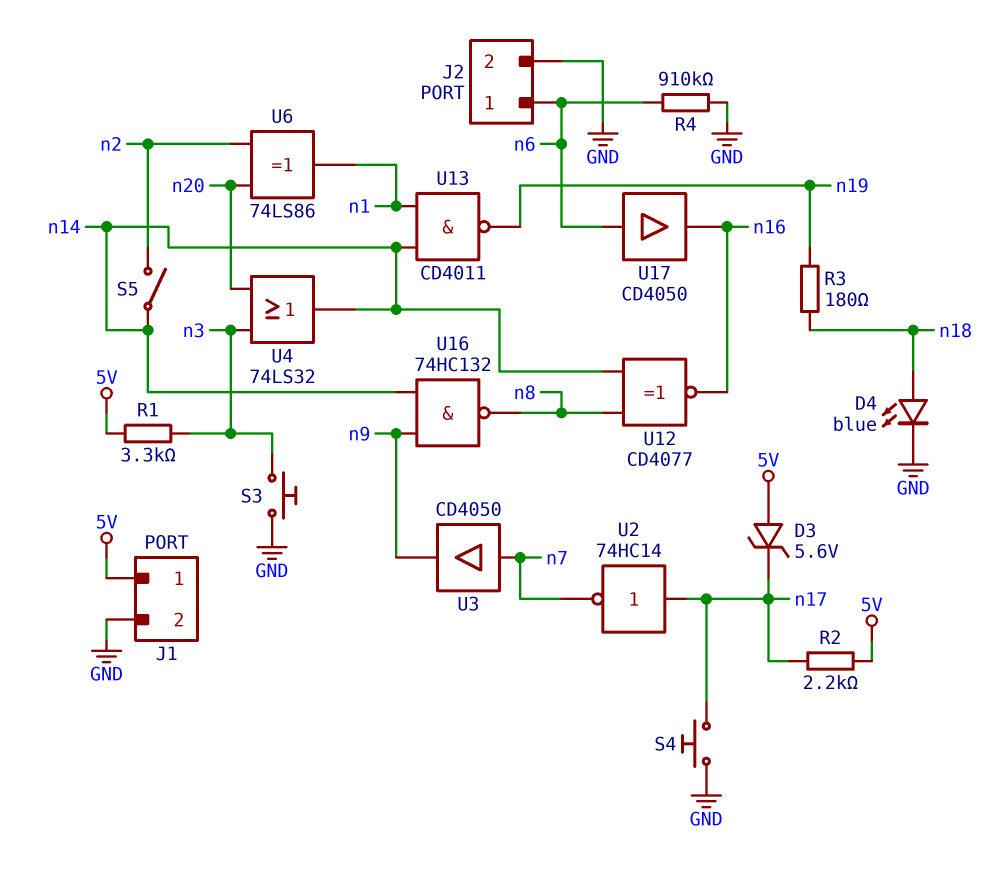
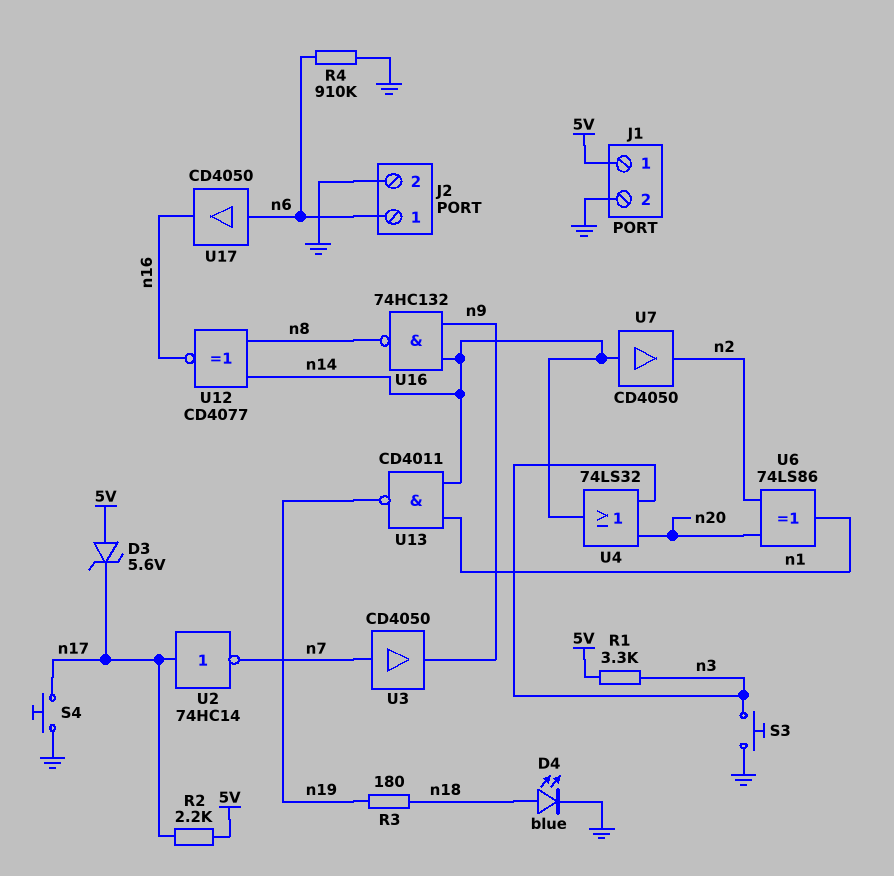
S5: switch (n2, n14) -> none
U7: none -> buffer CD4050 (in n14, out n2)

